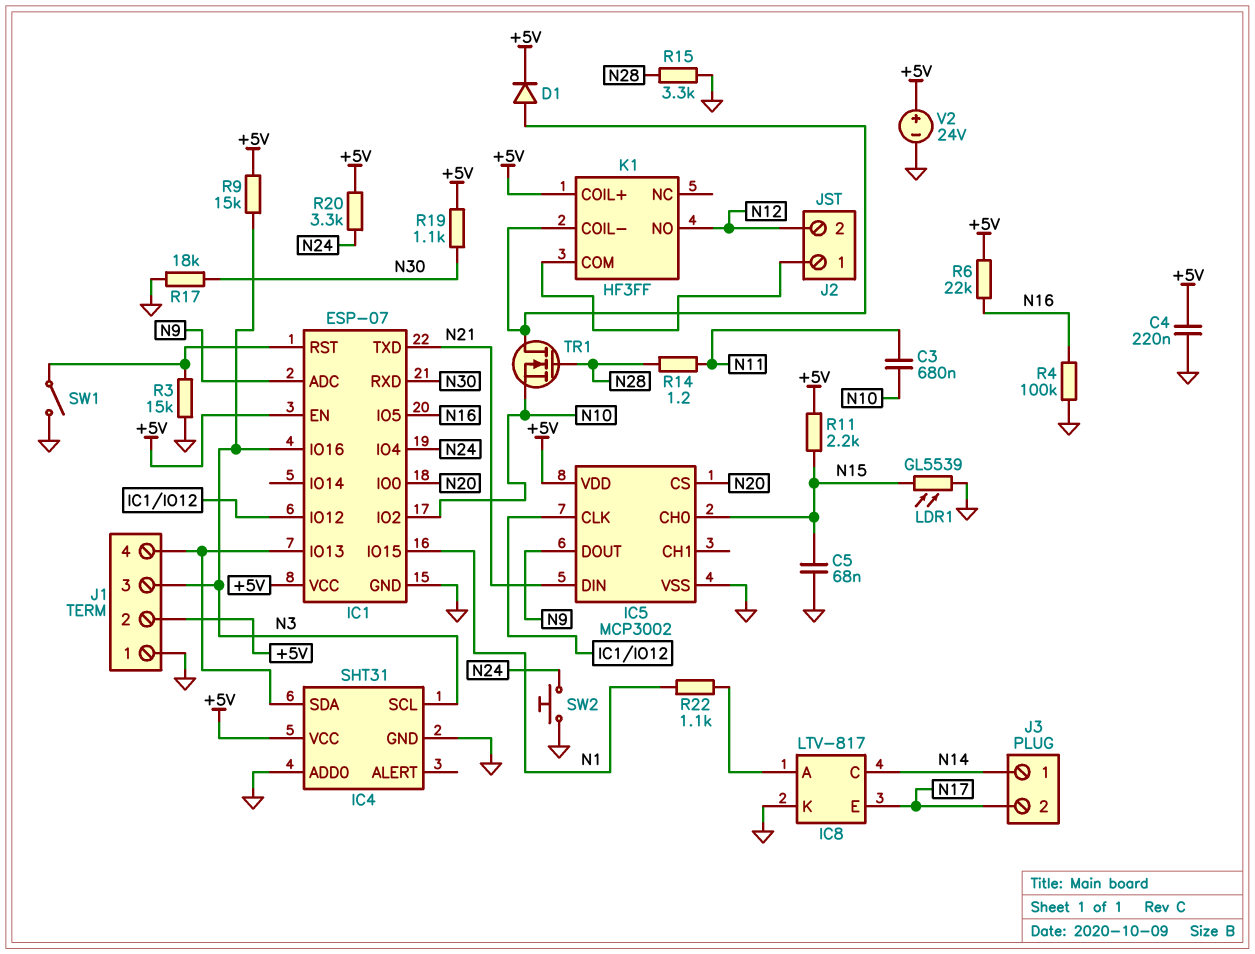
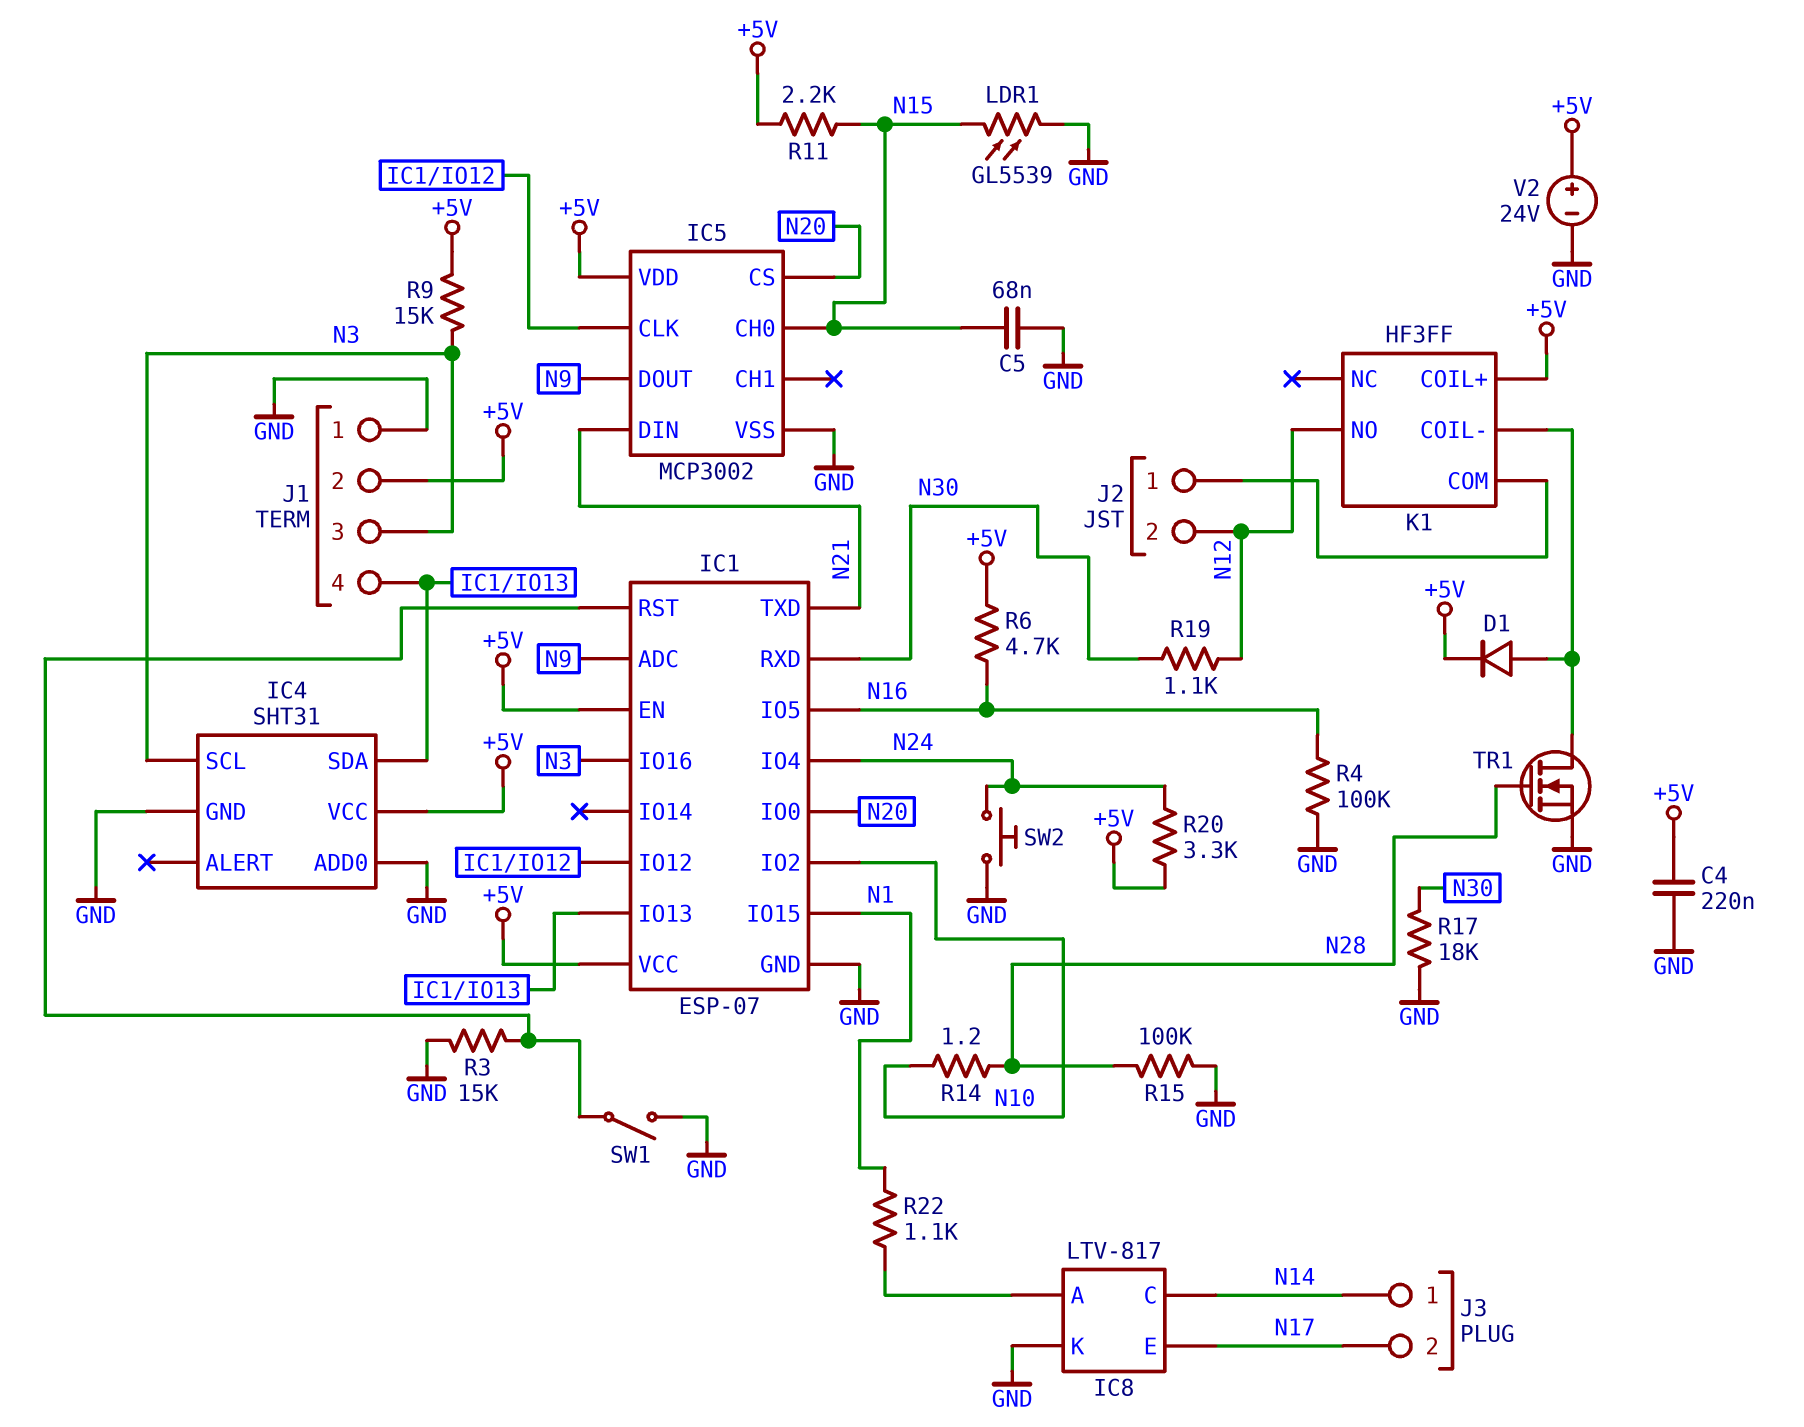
C3: 680nF (N10, N11) -> none
R6: 22k (+5V, N16) -> 4.7k (+5V, N16)
R14: 1.2 (N11, N28) -> 1.2 (N10, N28)
R15: 3.3k (GND, N28) -> 100k (GND, N28)
R19: 1.1k (+5V, N30) -> 1.1k (N12, N30)
TR1: NMOS (G N28, D K1/COIL-, S N10) -> NMOS (G N28, D K1/COIL-, S GND)

